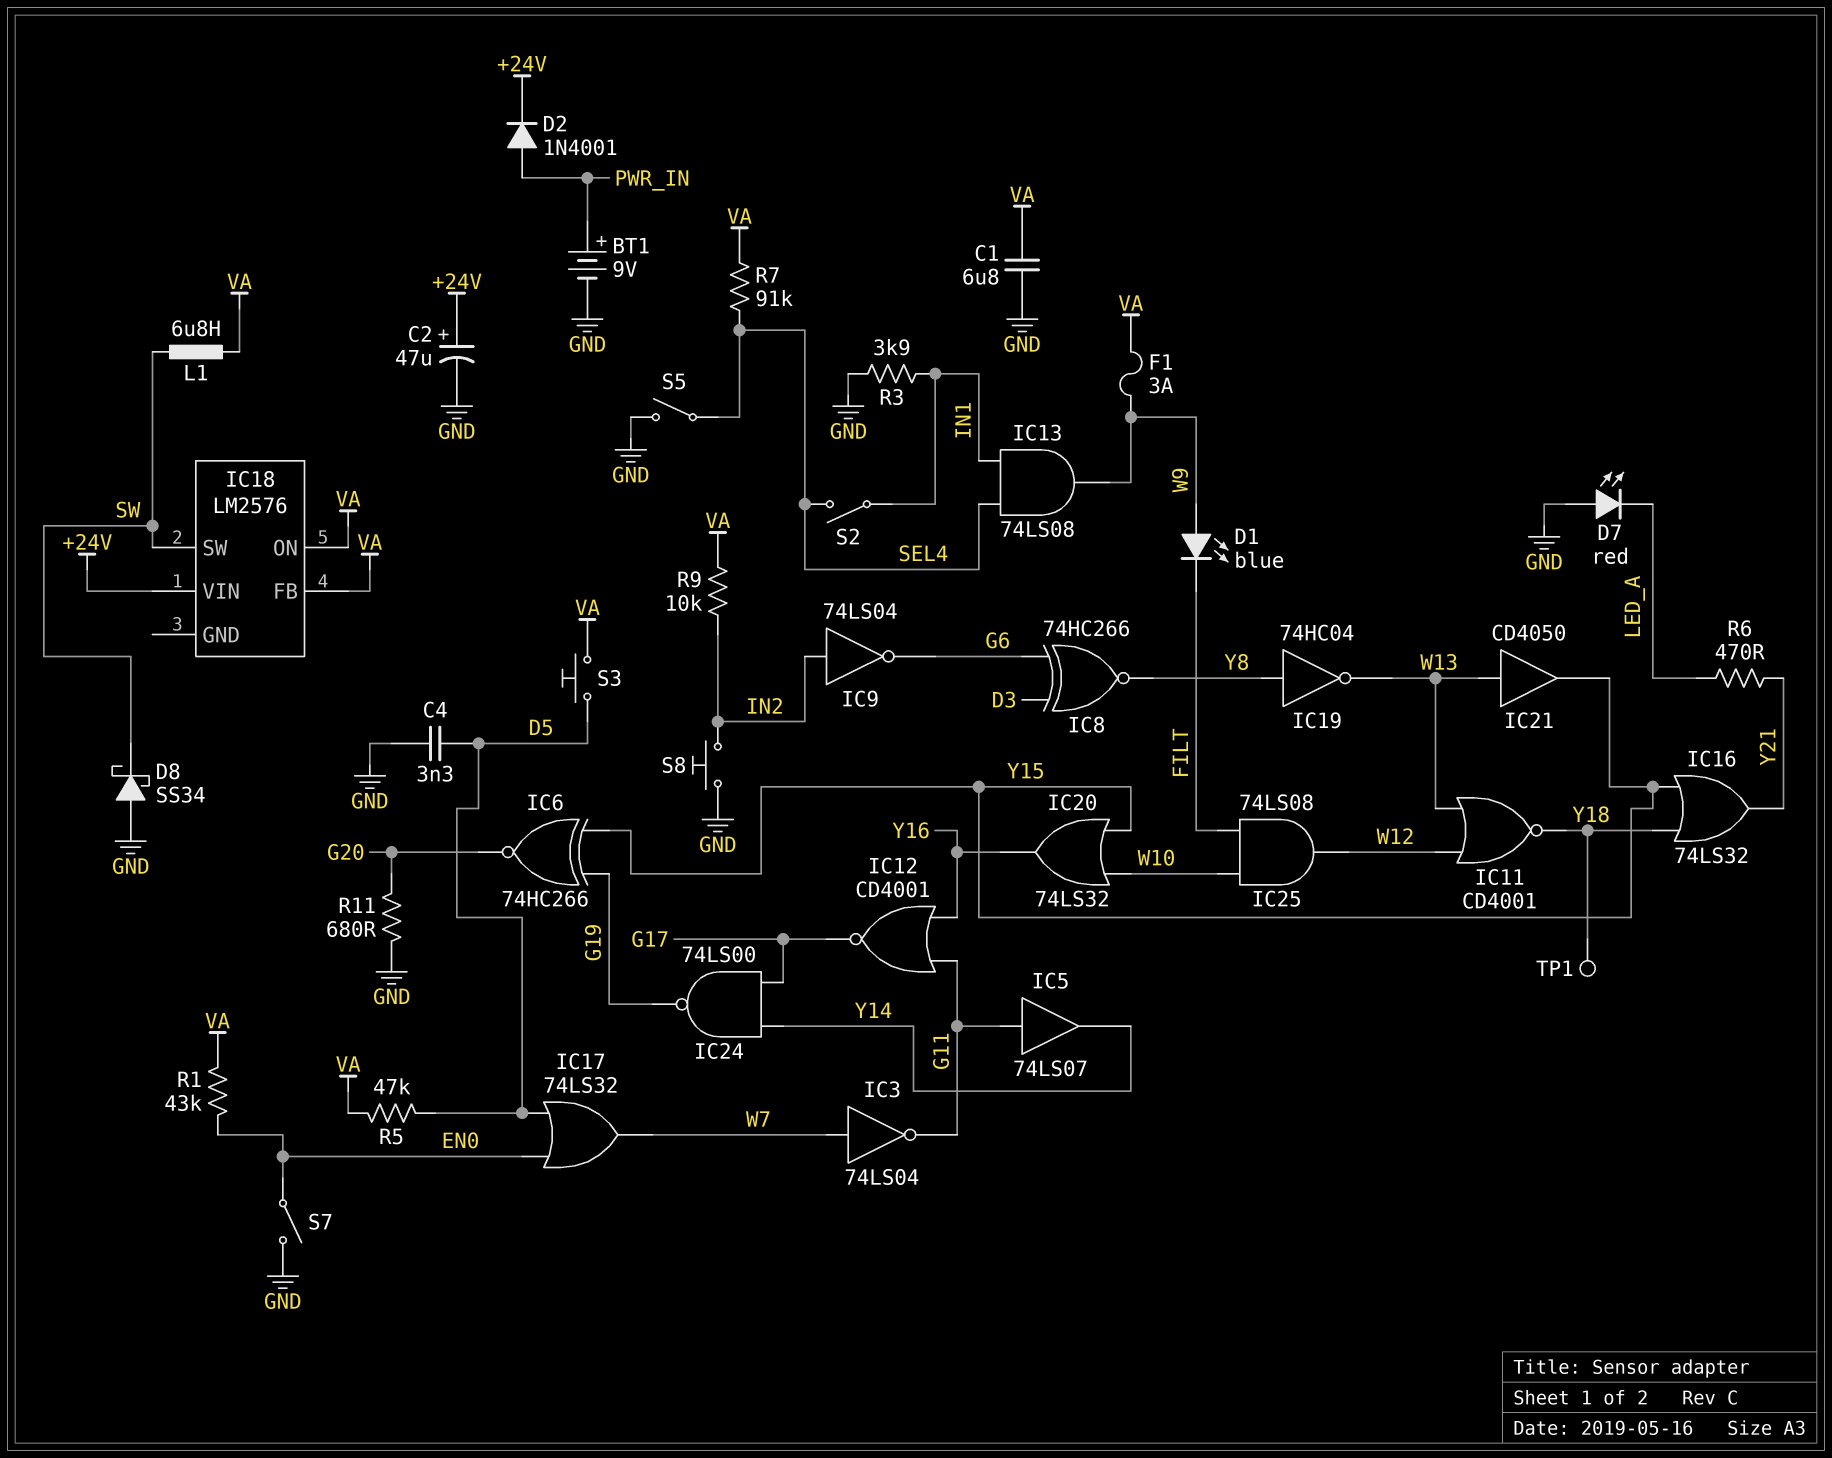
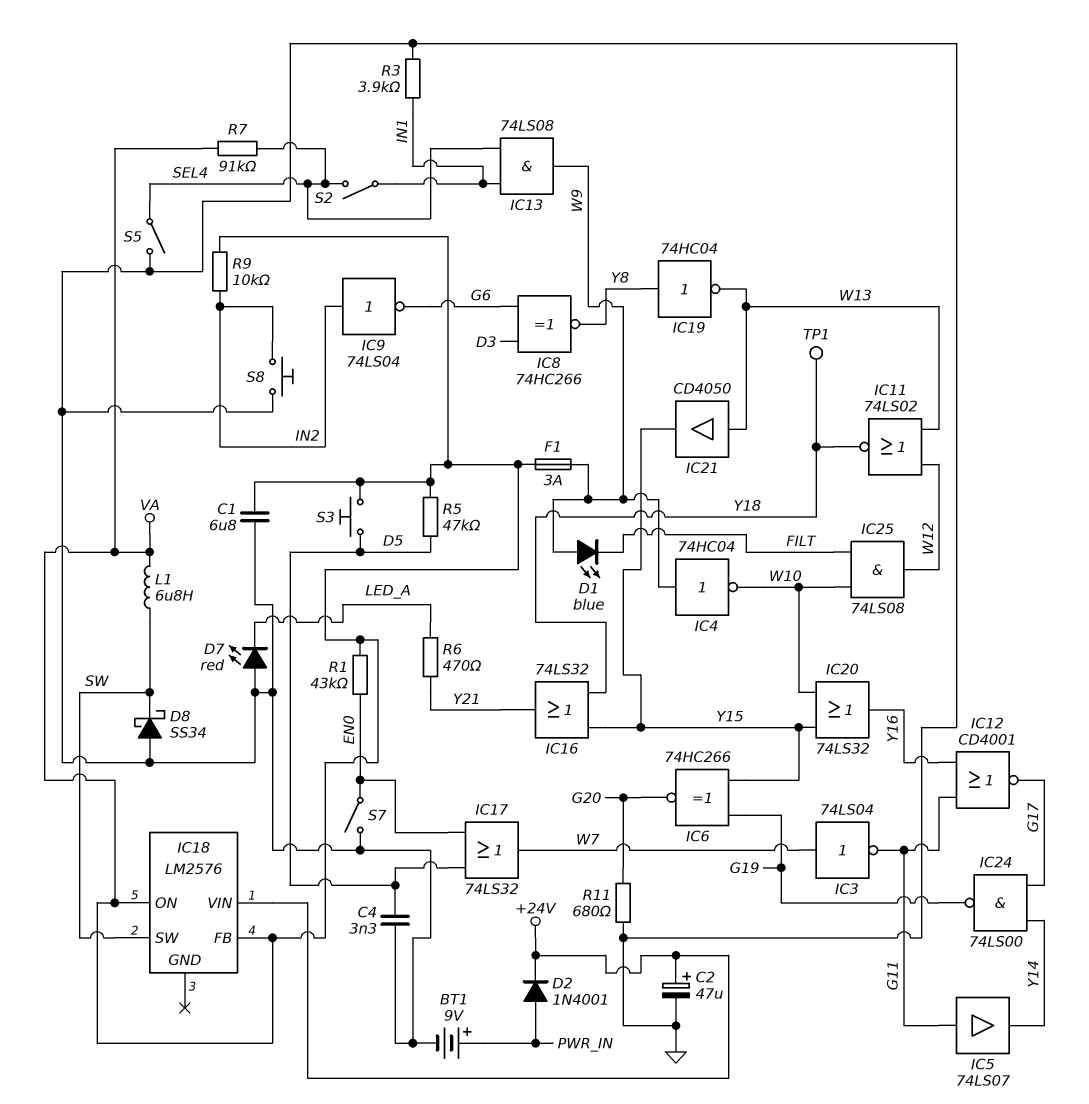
IC4: none -> NOT 74HC04 (in W9, out W10)
IC11: NOR CD4001 (in W12, in W13, out Y18) -> NOR 74LS02 (in W12, in W13, out Y18)

